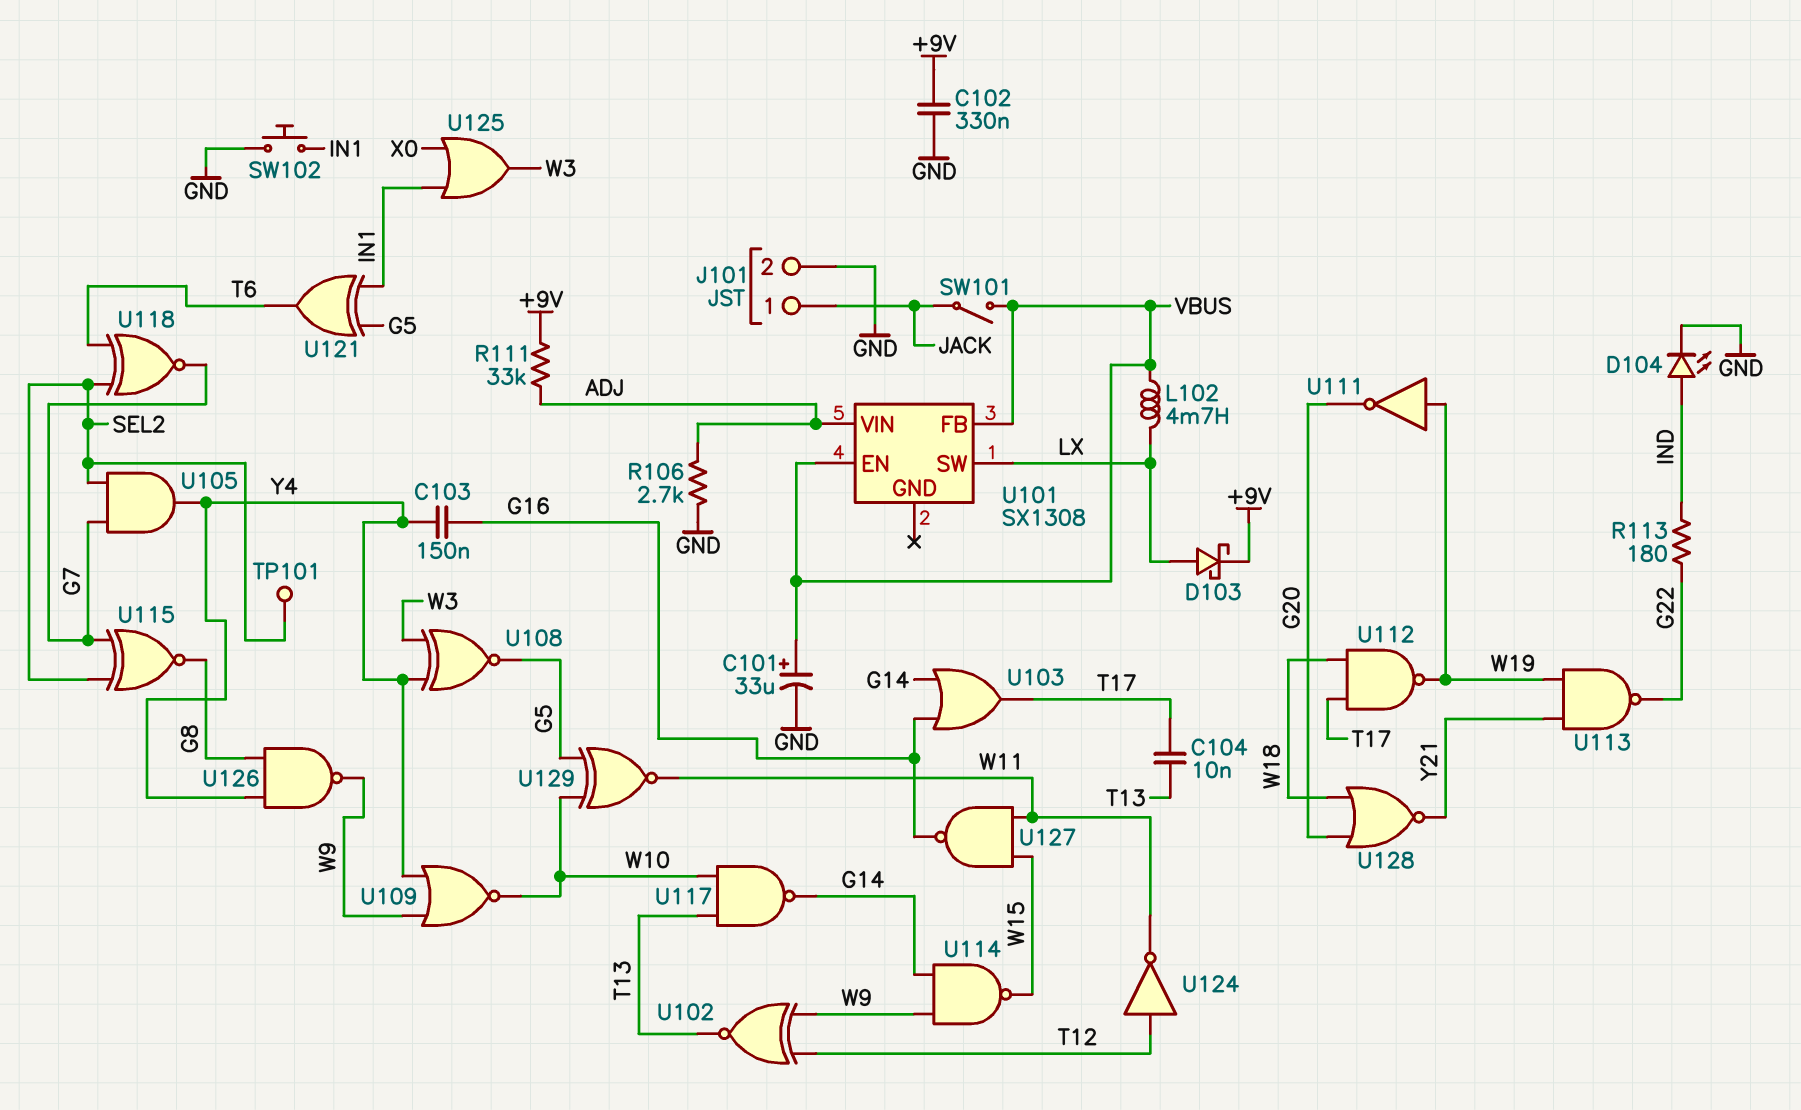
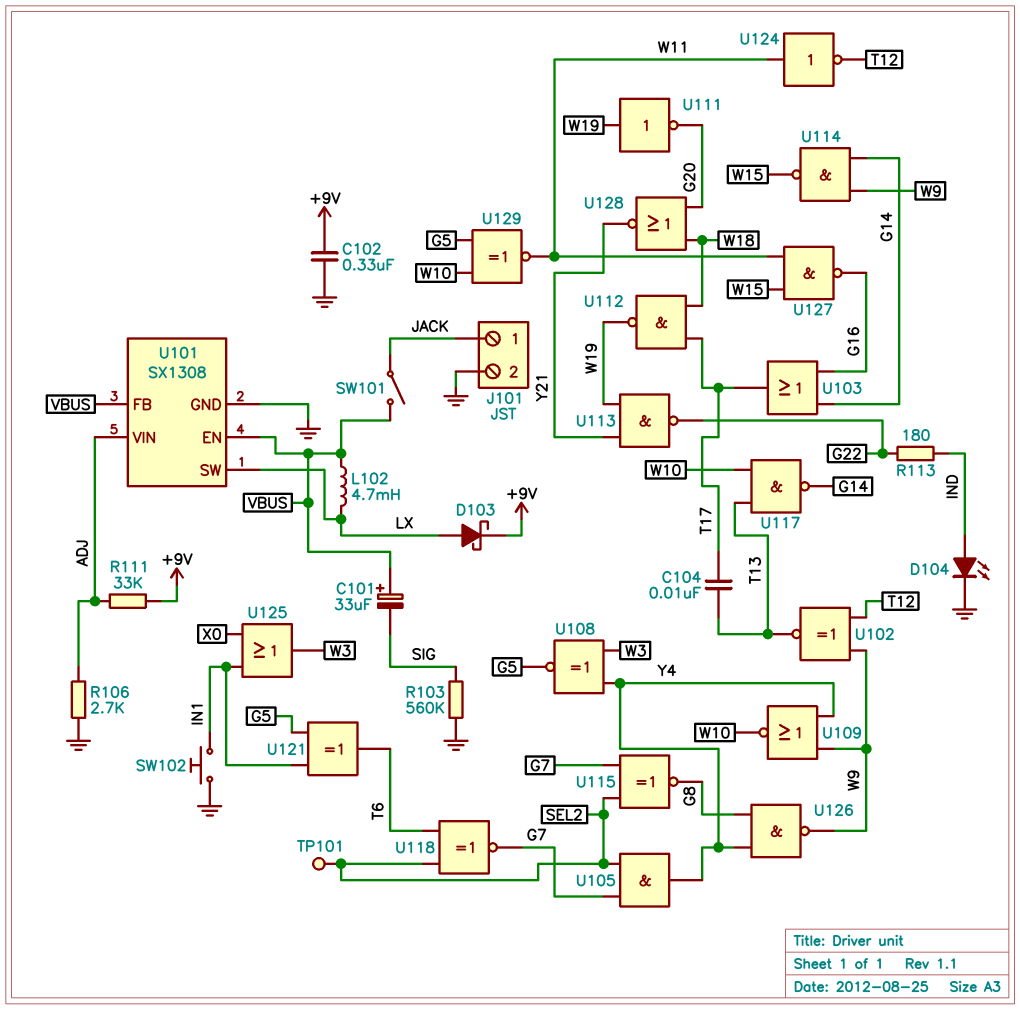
C101: 33uF (plus VBUS, minus GND) -> 33uF (plus VBUS, minus SIG)
C103: 150nF (G16, Y4) -> none
R103: none -> 560k (GND, SIG)
U101 pin GND: none -> GND
U124: NOT (in T12, out W11) -> NOT (in W11, out T12)

